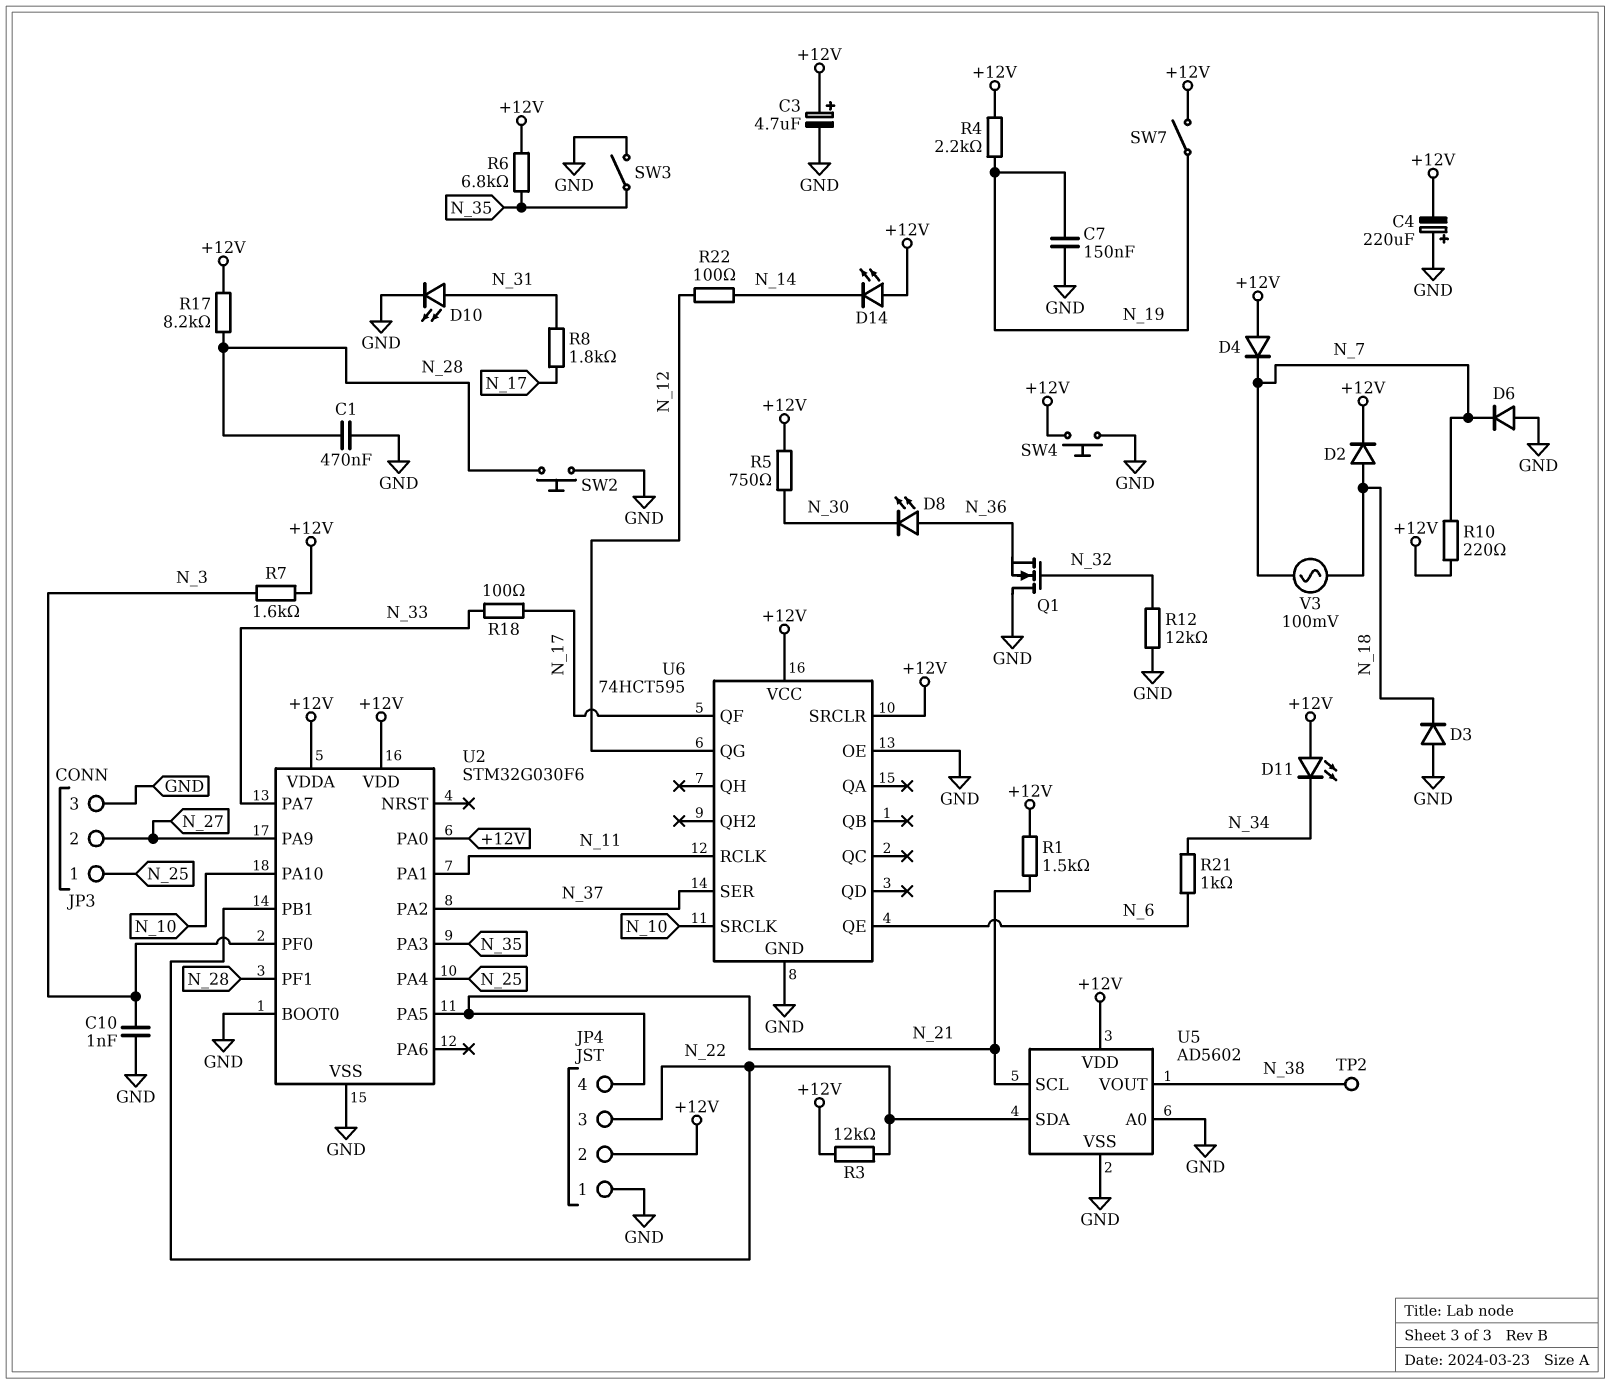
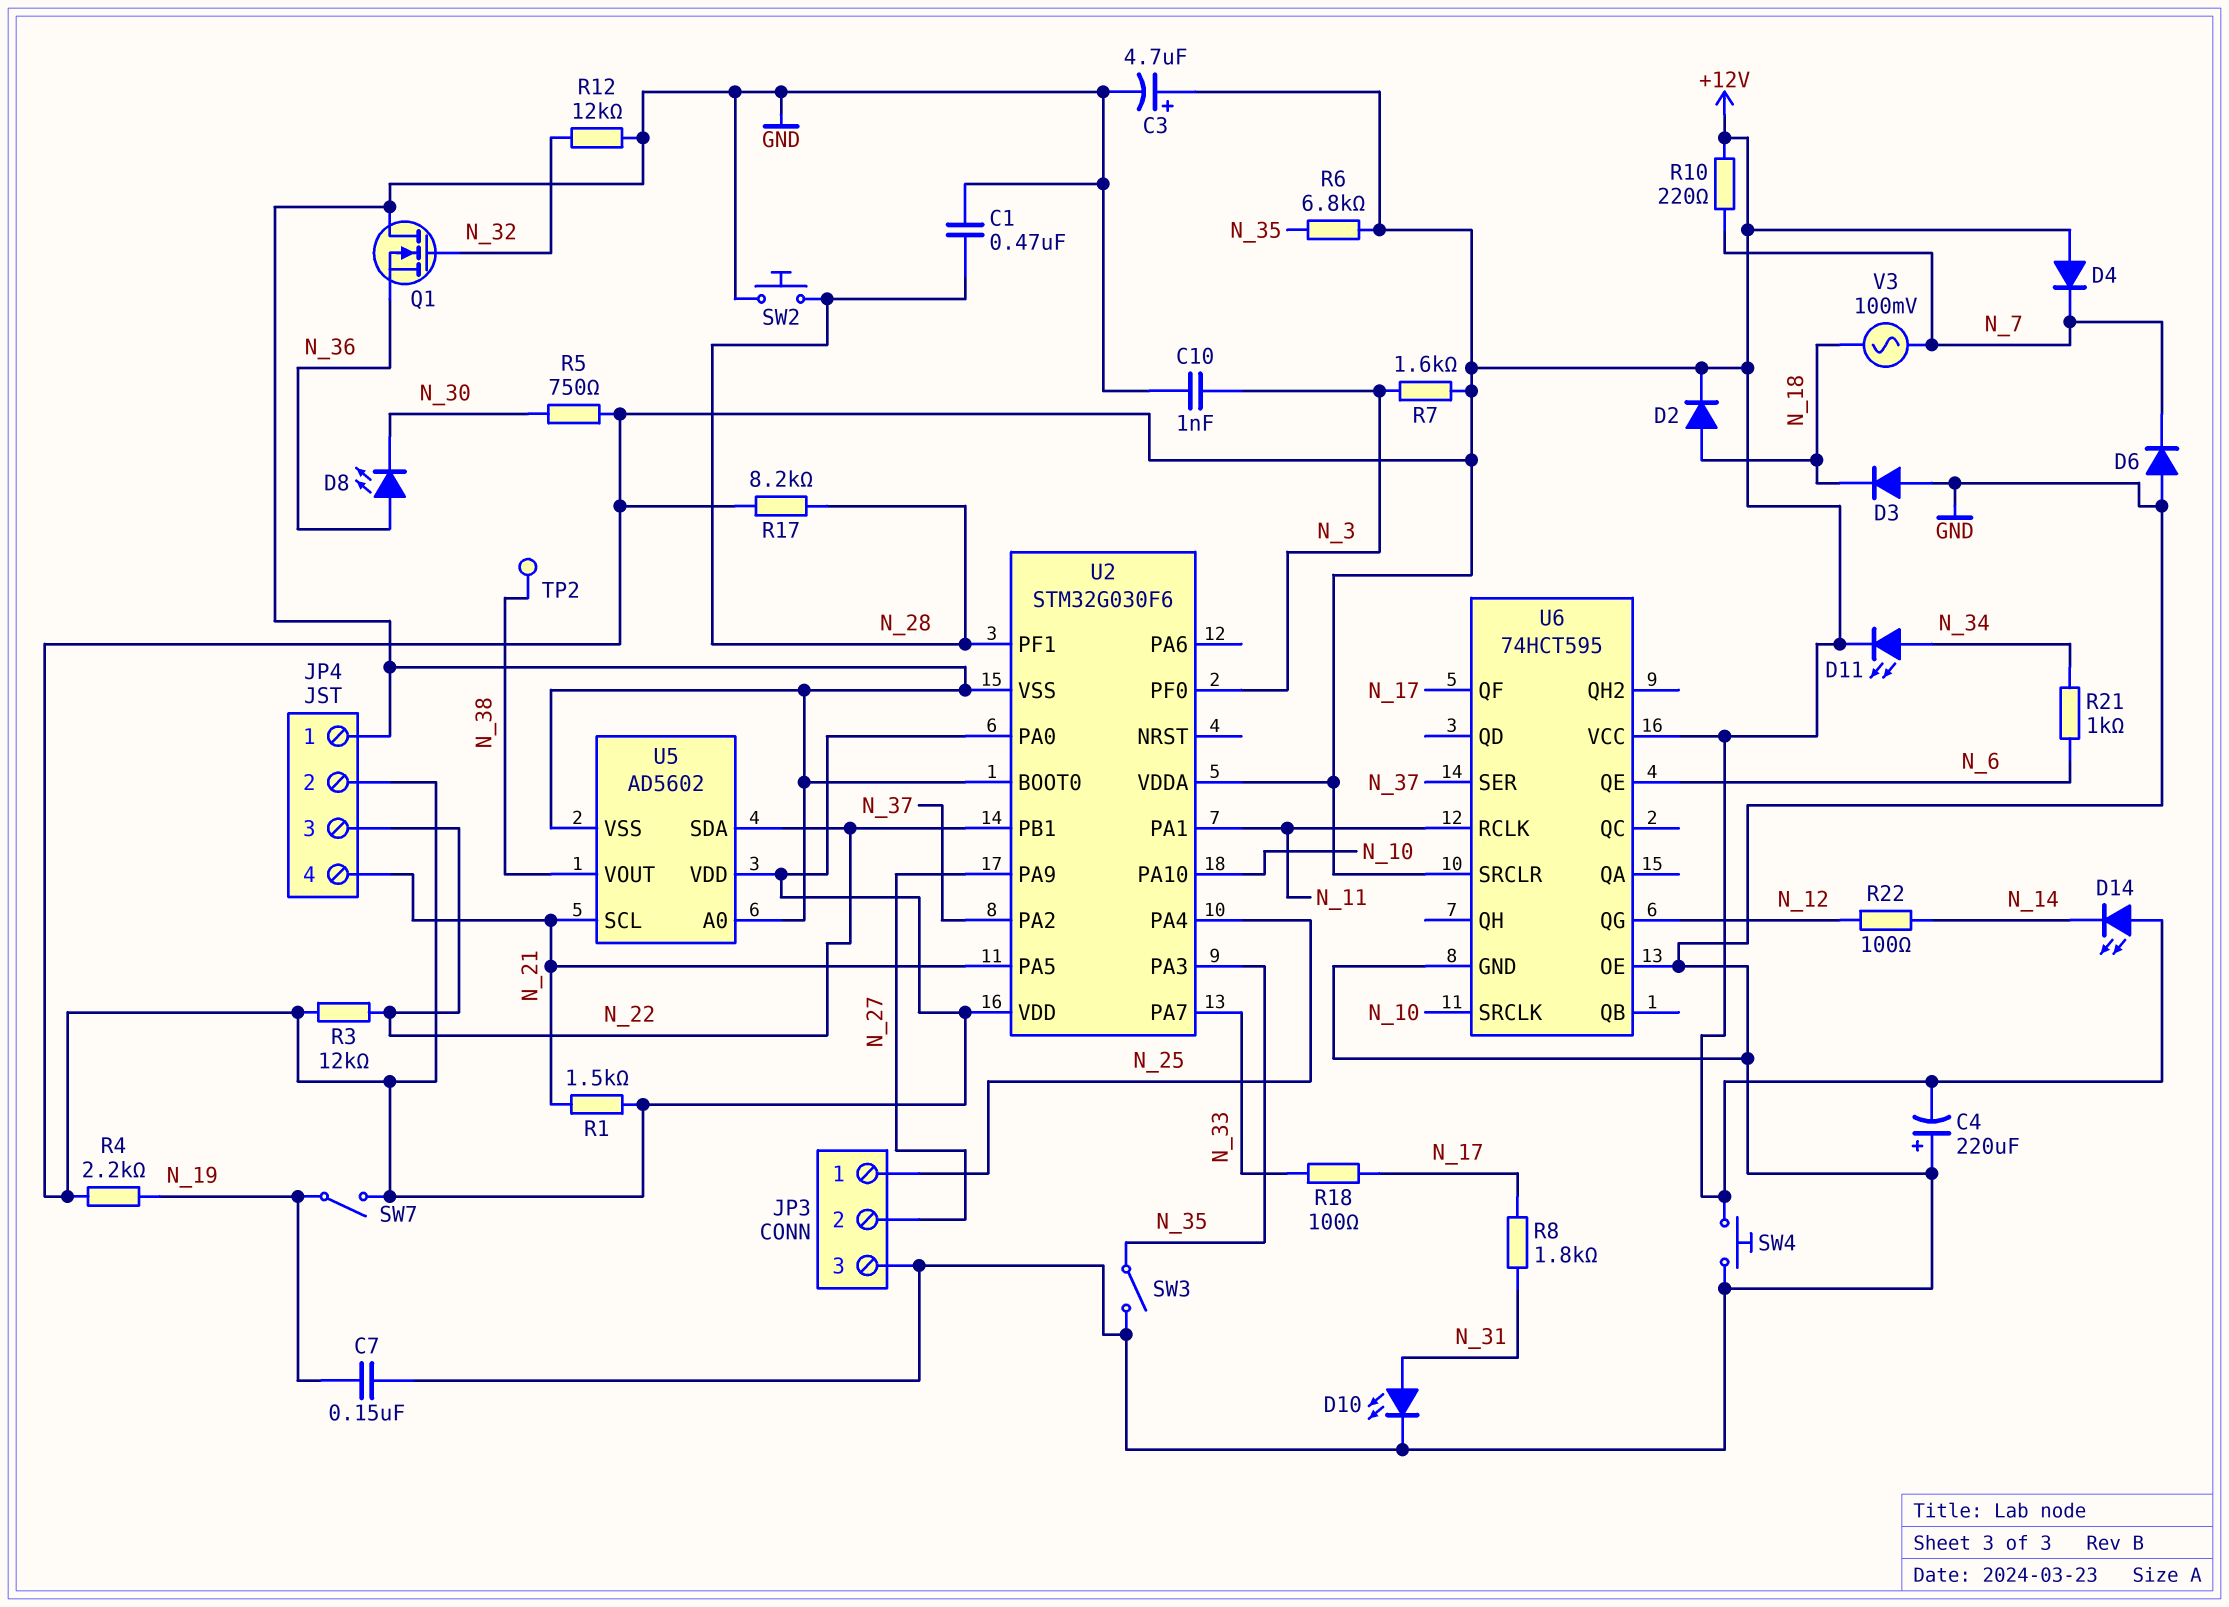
D11: LED (A +12V, K N_34) -> LED (A N_34, K +12V)

